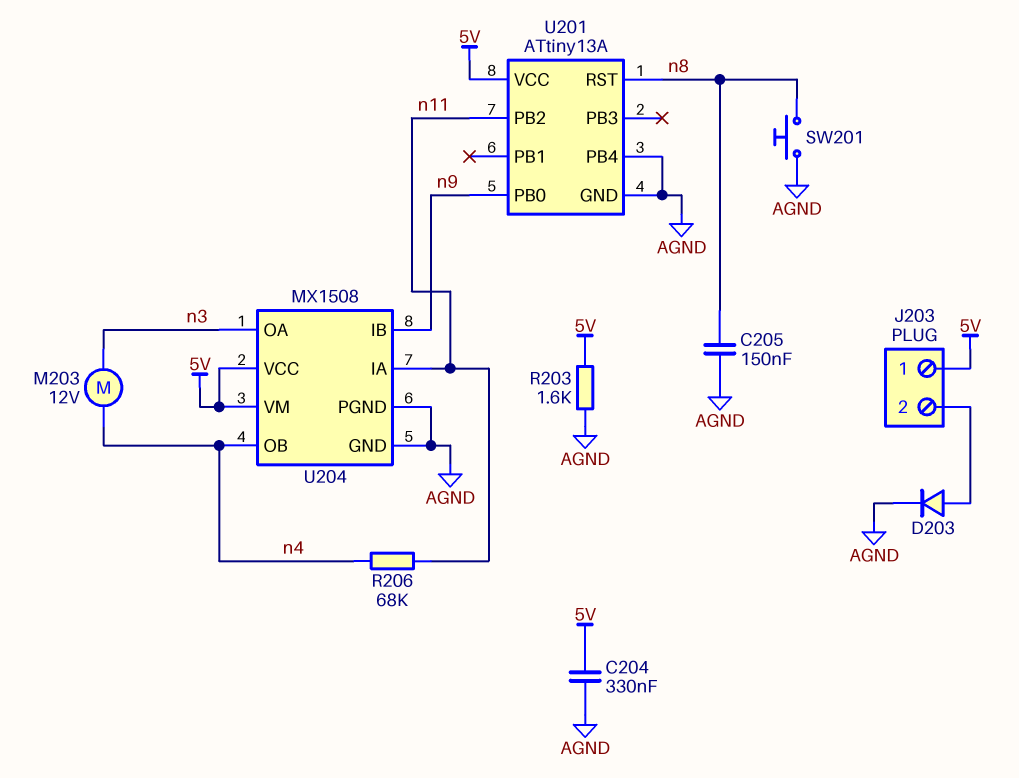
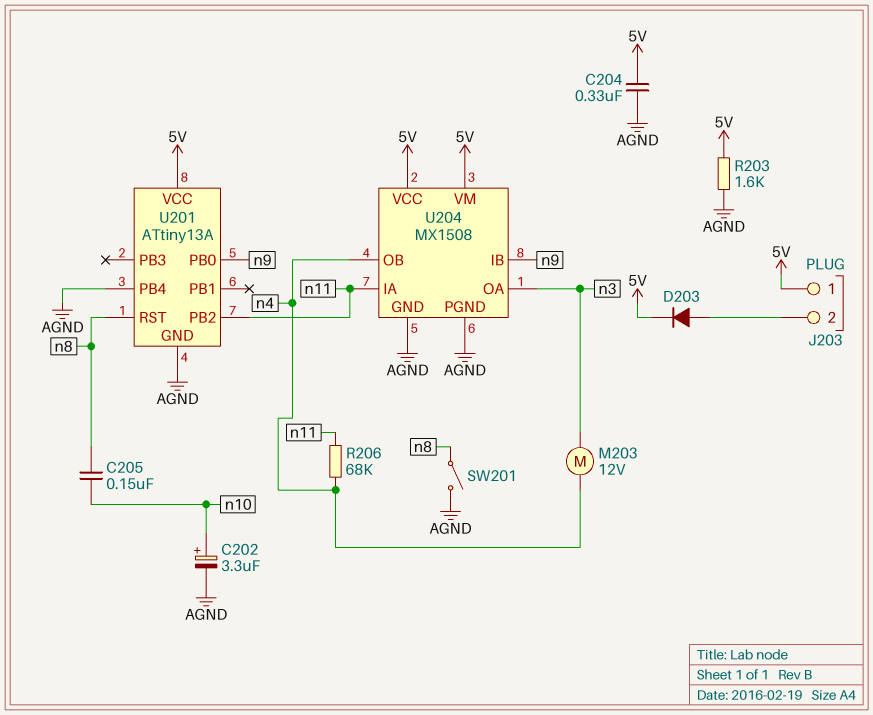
C202: none -> 3.3uF (plus n10, minus AGND)
C205: 150nF (AGND, n8) -> 150nF (n8, n10)
D203: diode (A J203/2, K AGND) -> diode (A J203/2, K 5V)
SW201: button (AGND, n8) -> switch (AGND, n8)

